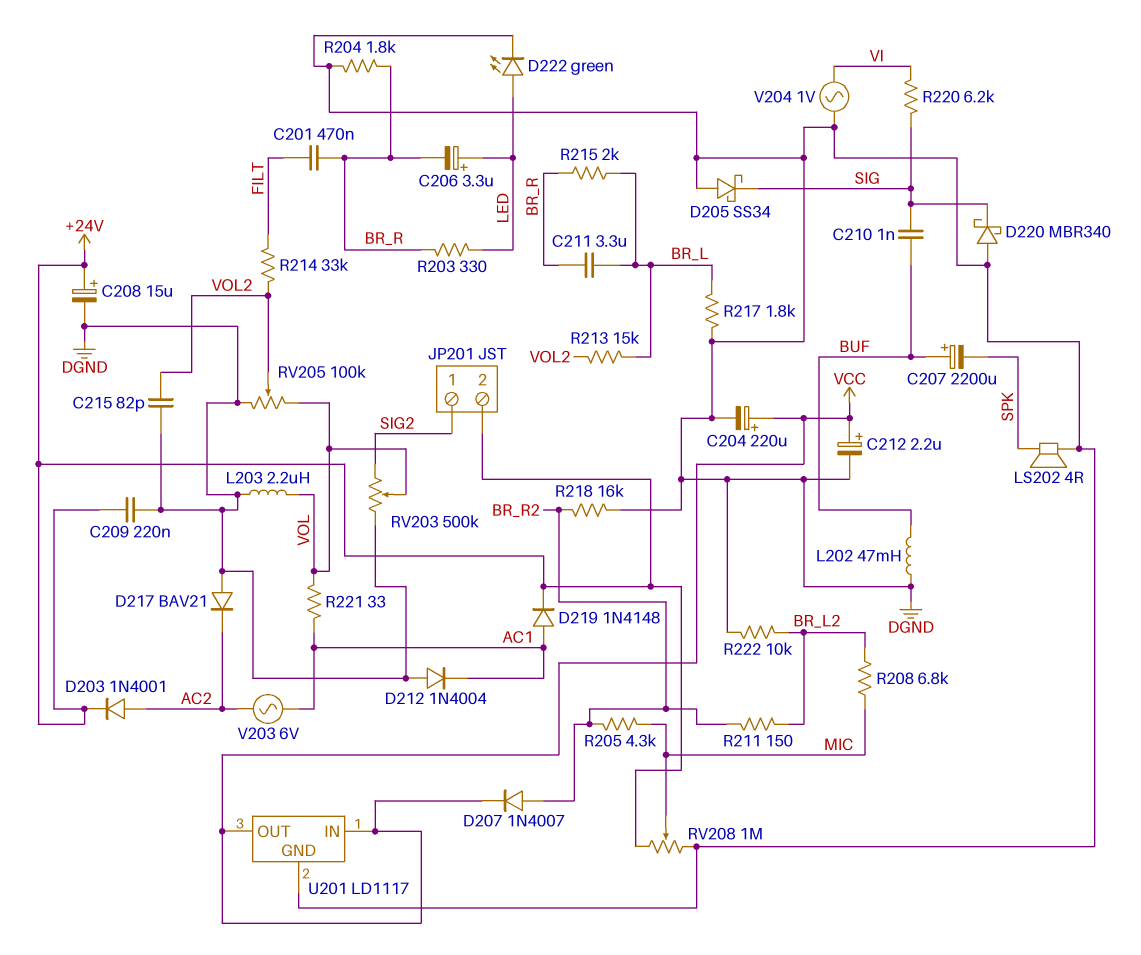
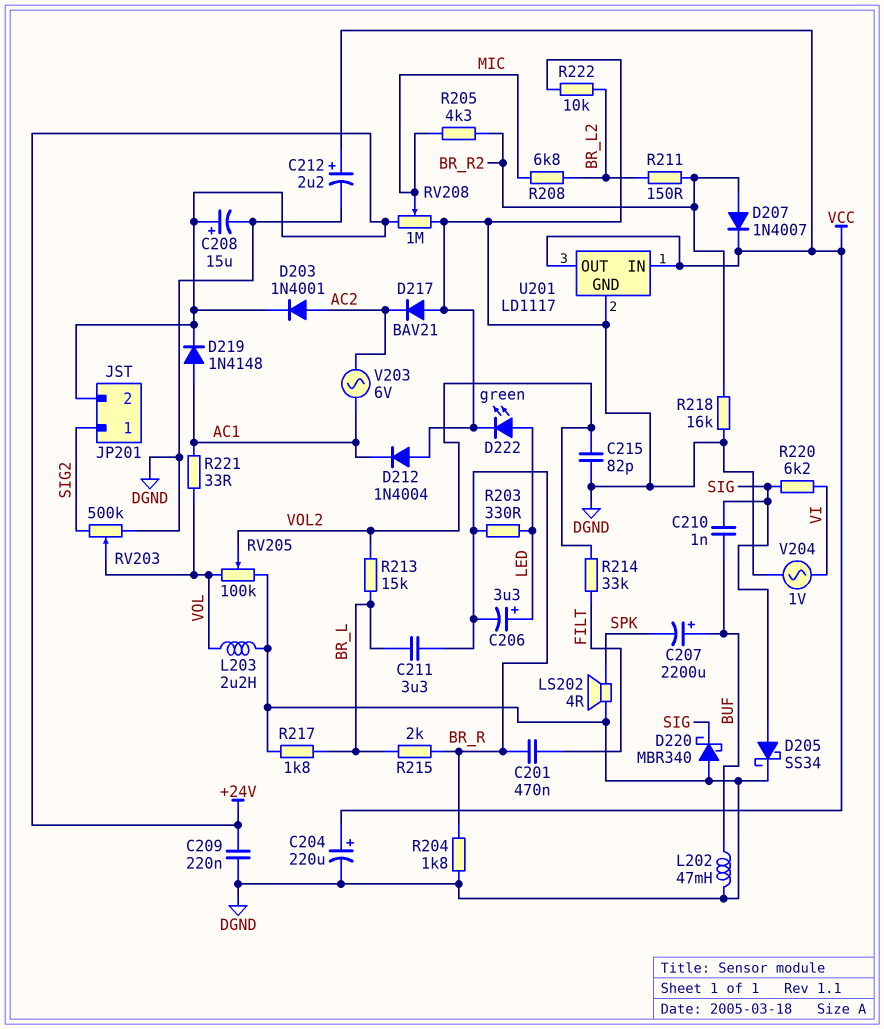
D205: schottky SS34 (A DGND, K SIG) -> schottky SS34 (A SIG, K DGND)

